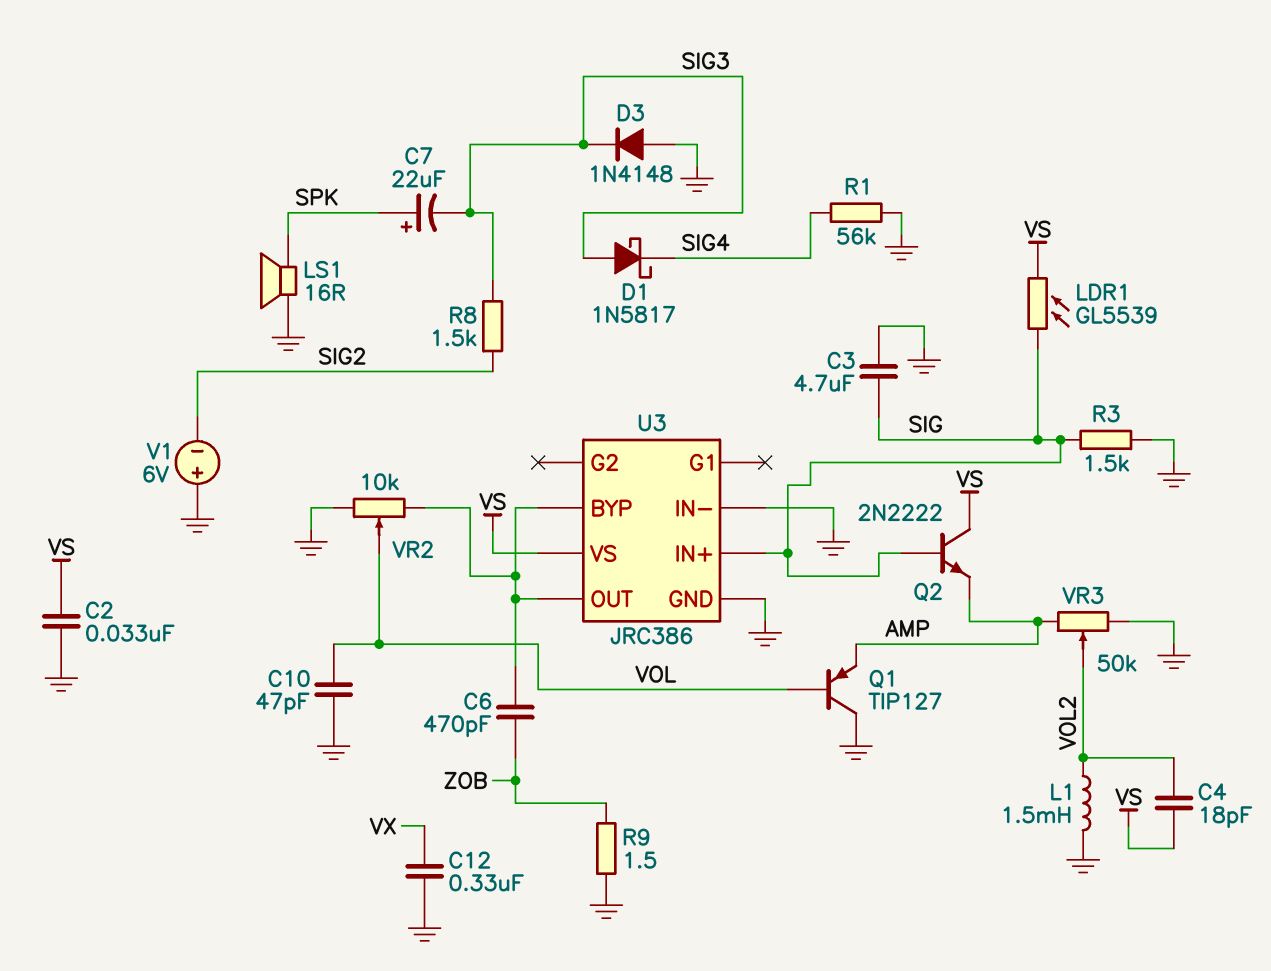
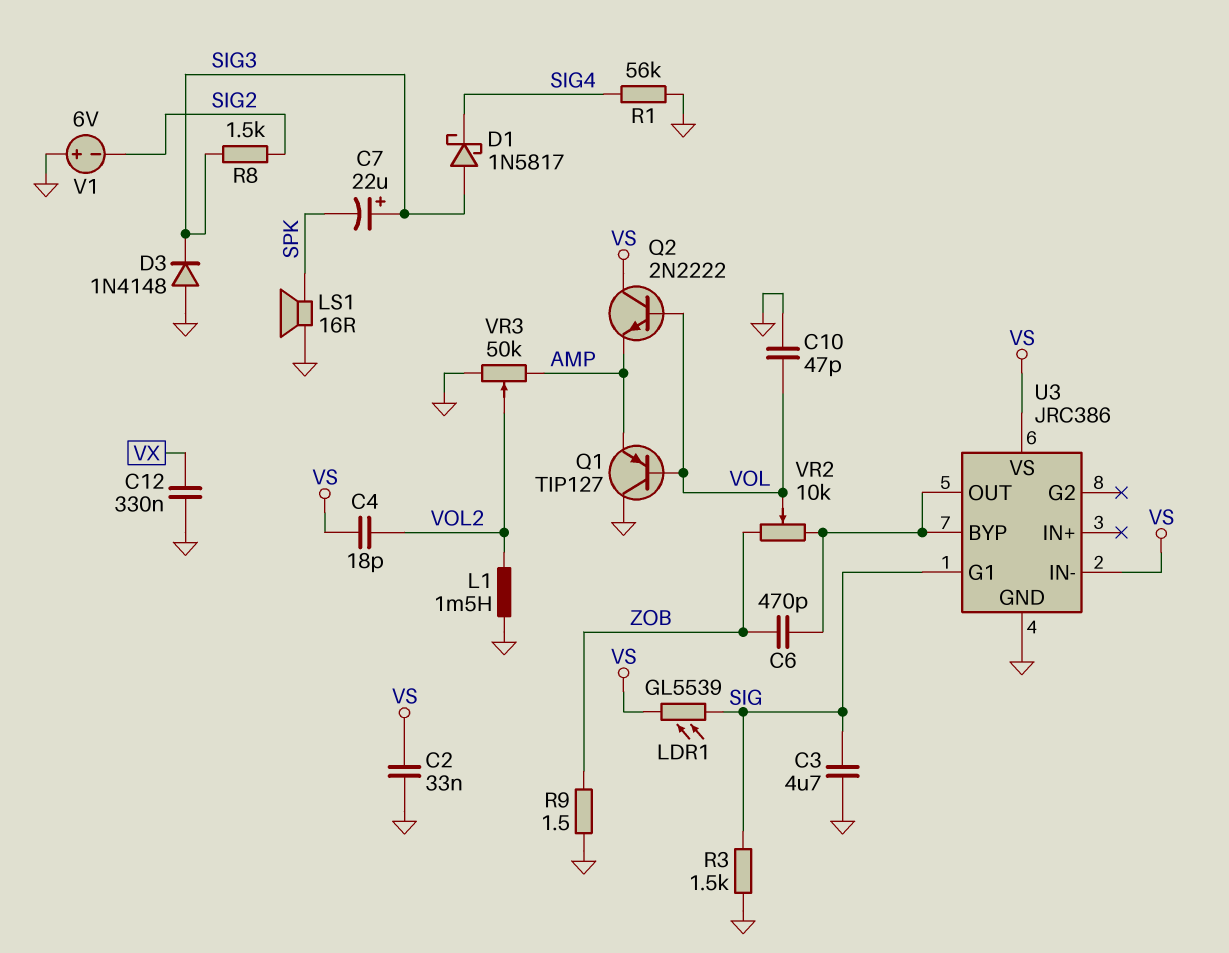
C7: 22uF (plus SPK, minus SIG3) -> 22uF (plus SIG3, minus SPK)
Q2: NPN 2N2222 (B SIG, C VS, E AMP) -> NPN 2N2222 (B VOL, C VS, E AMP)
U3 pin G1: none -> SIG
U3 pin IN+: SIG -> none
U3 pin IN-: GND -> VS
VR2: 10k (GND, U3/BYP, wiper VOL) -> 10k (U3/BYP, ZOB, wiper VOL)

